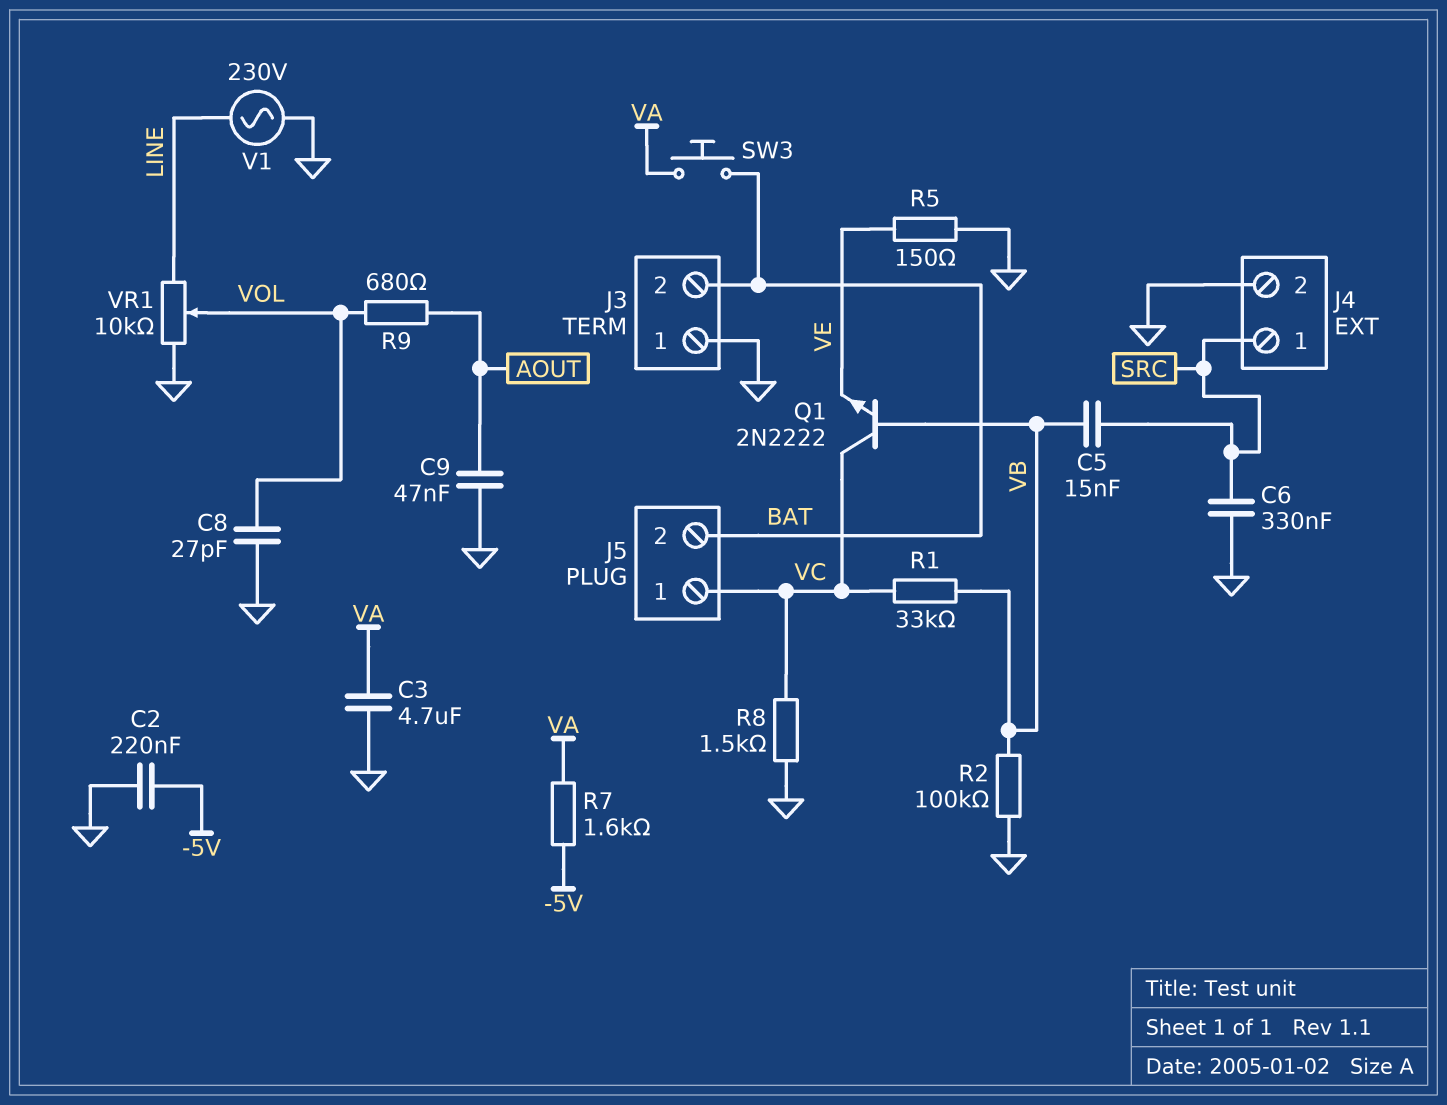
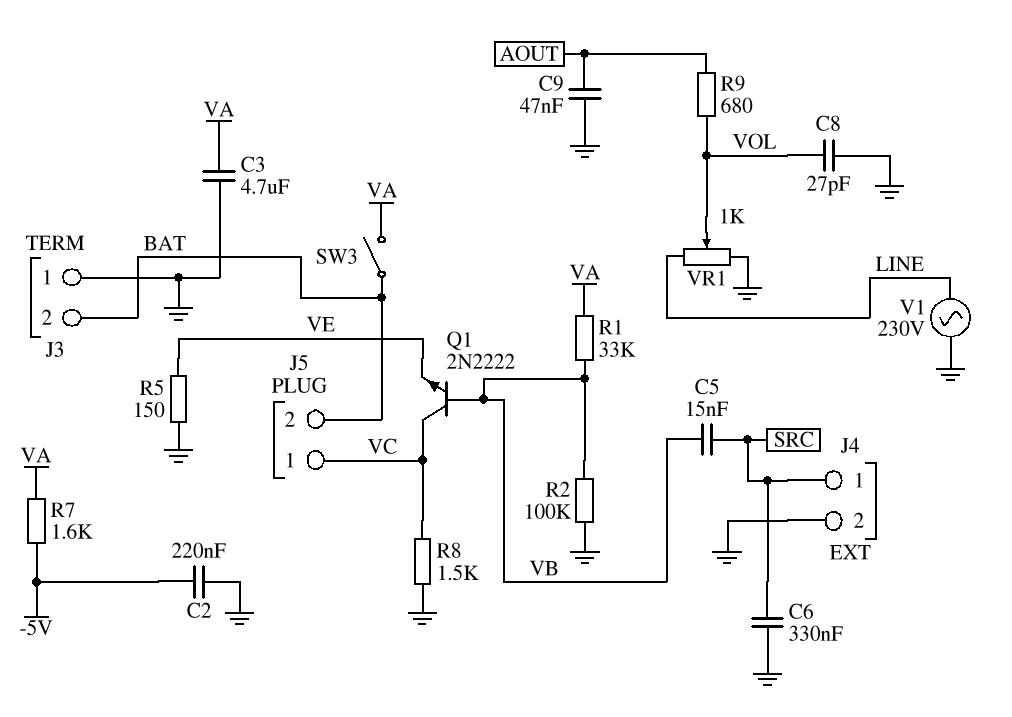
R1: 33k (VB, VC) -> 33k (VA, VB)
SW3: button (BAT, VA) -> switch (BAT, VA)
VR1: 10k (GND, LINE, wiper VOL) -> 1k (GND, LINE, wiper VOL)

